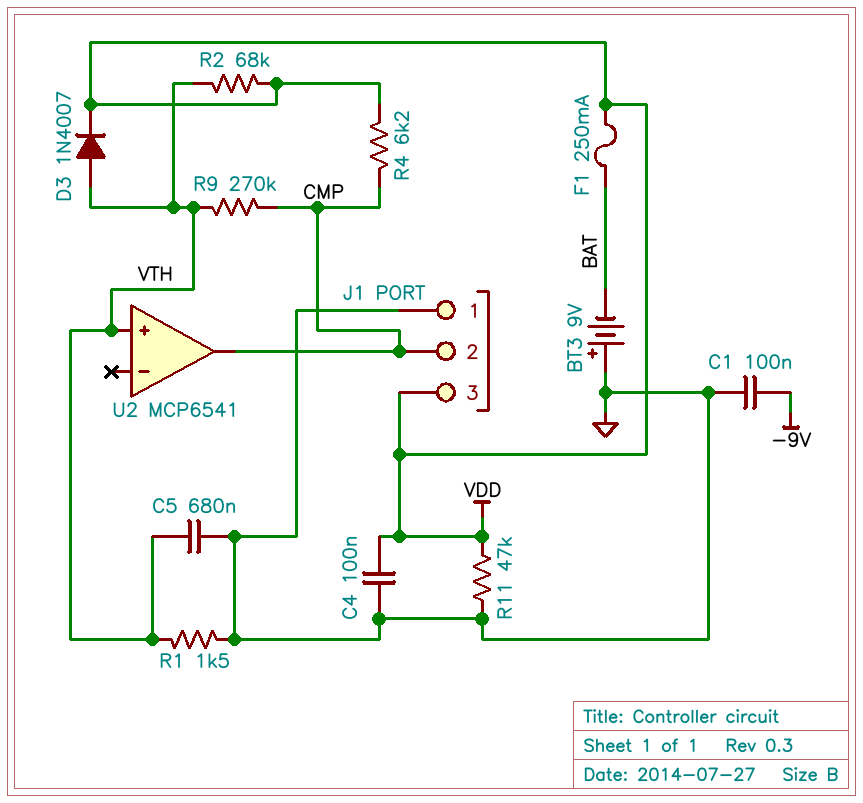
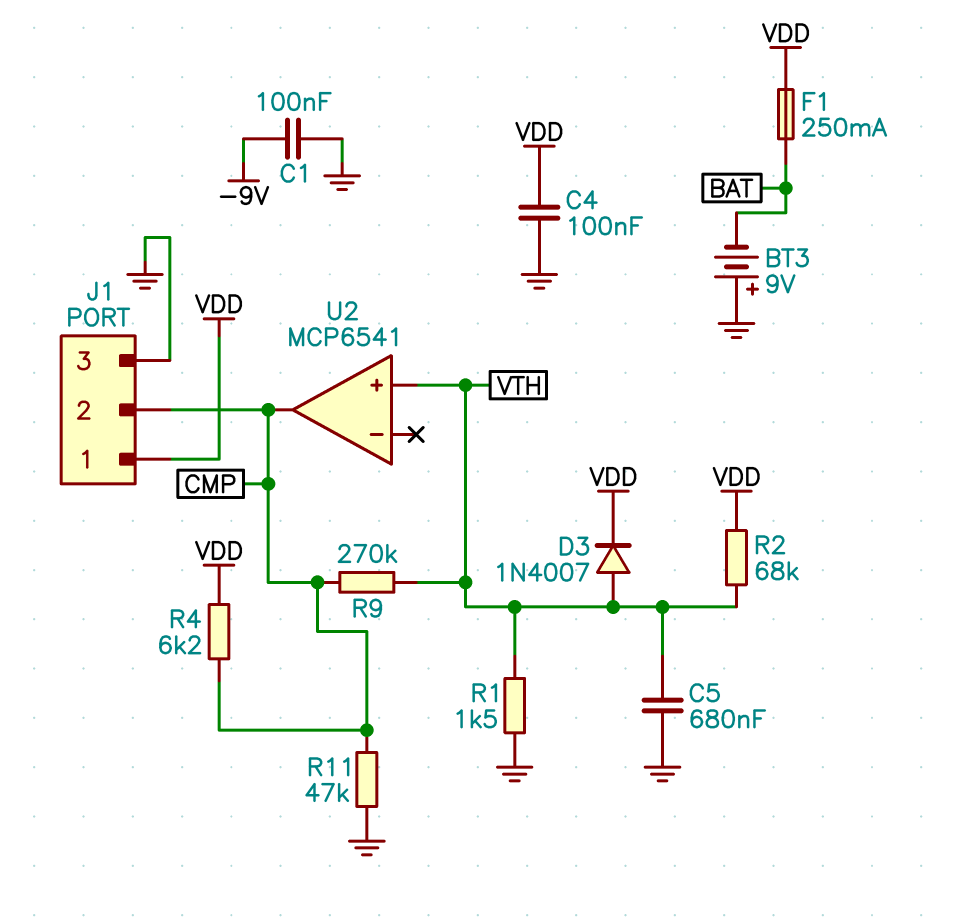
J1 pin 1: GND -> VDD
J1 pin 3: VDD -> GND
R11: 47k (GND, VDD) -> 47k (CMP, GND)

